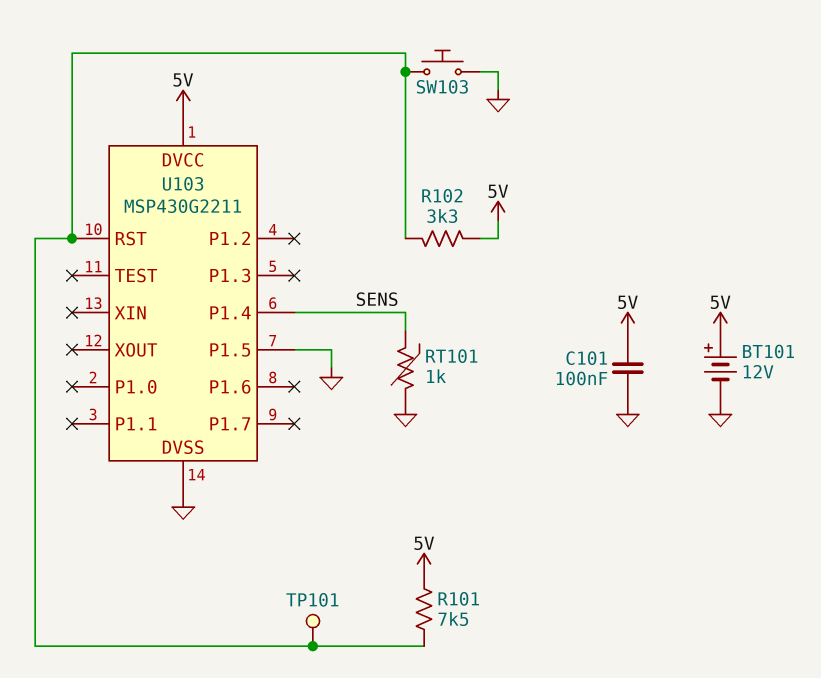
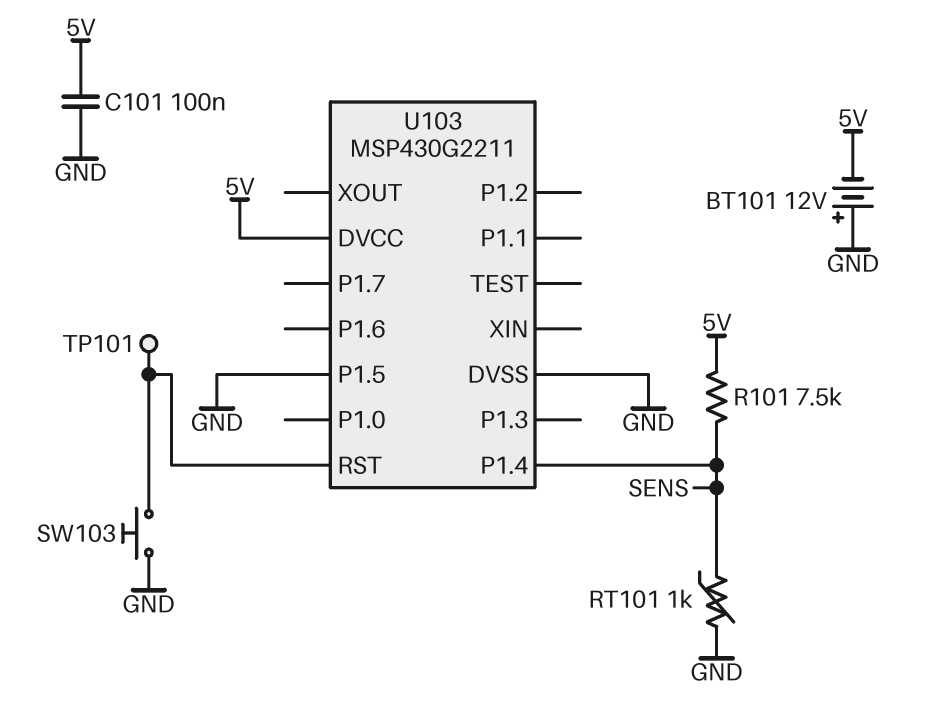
BT101: 12V (plus 5V, minus GND) -> 12V (plus GND, minus 5V)
R101: 7.5k (5V, U103/RST) -> 7.5k (5V, SENS)
R102: 3.3k (5V, U103/RST) -> none

